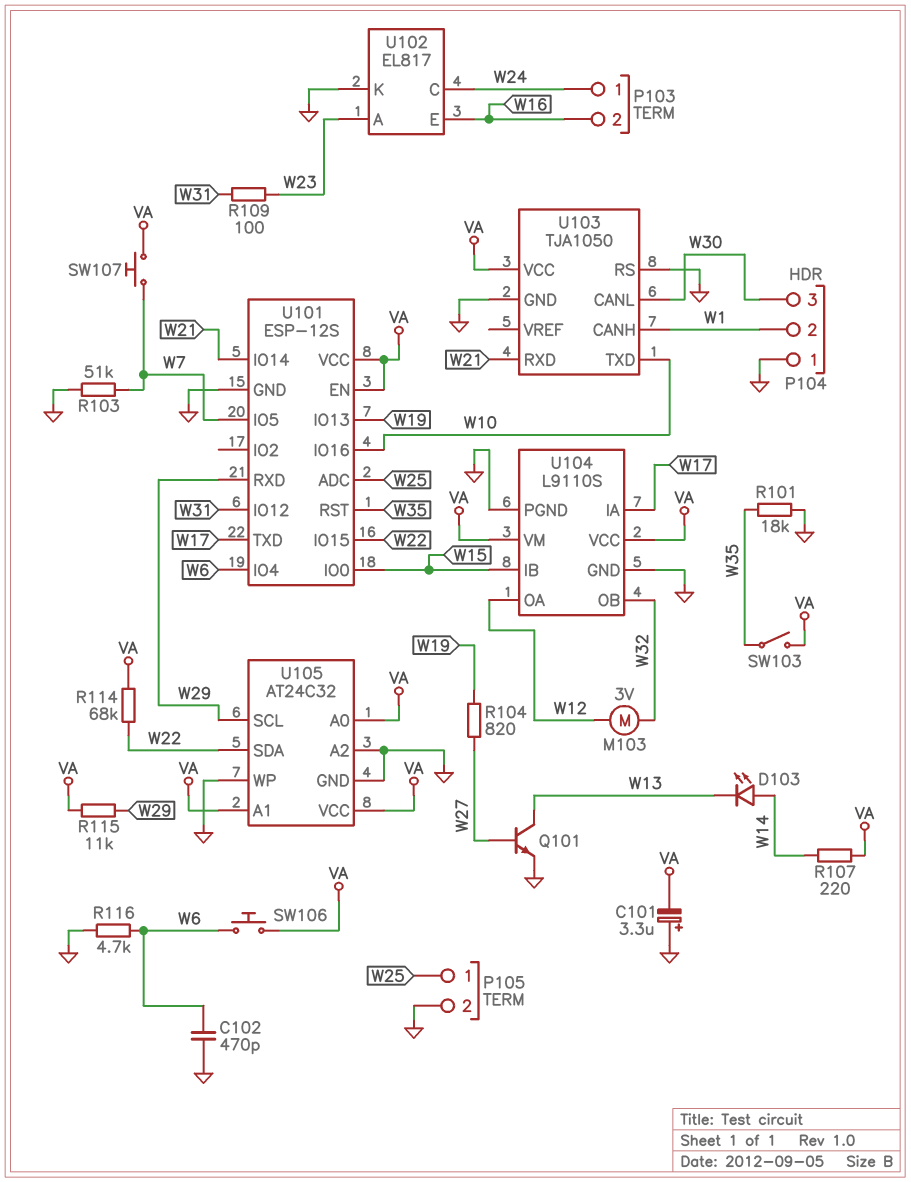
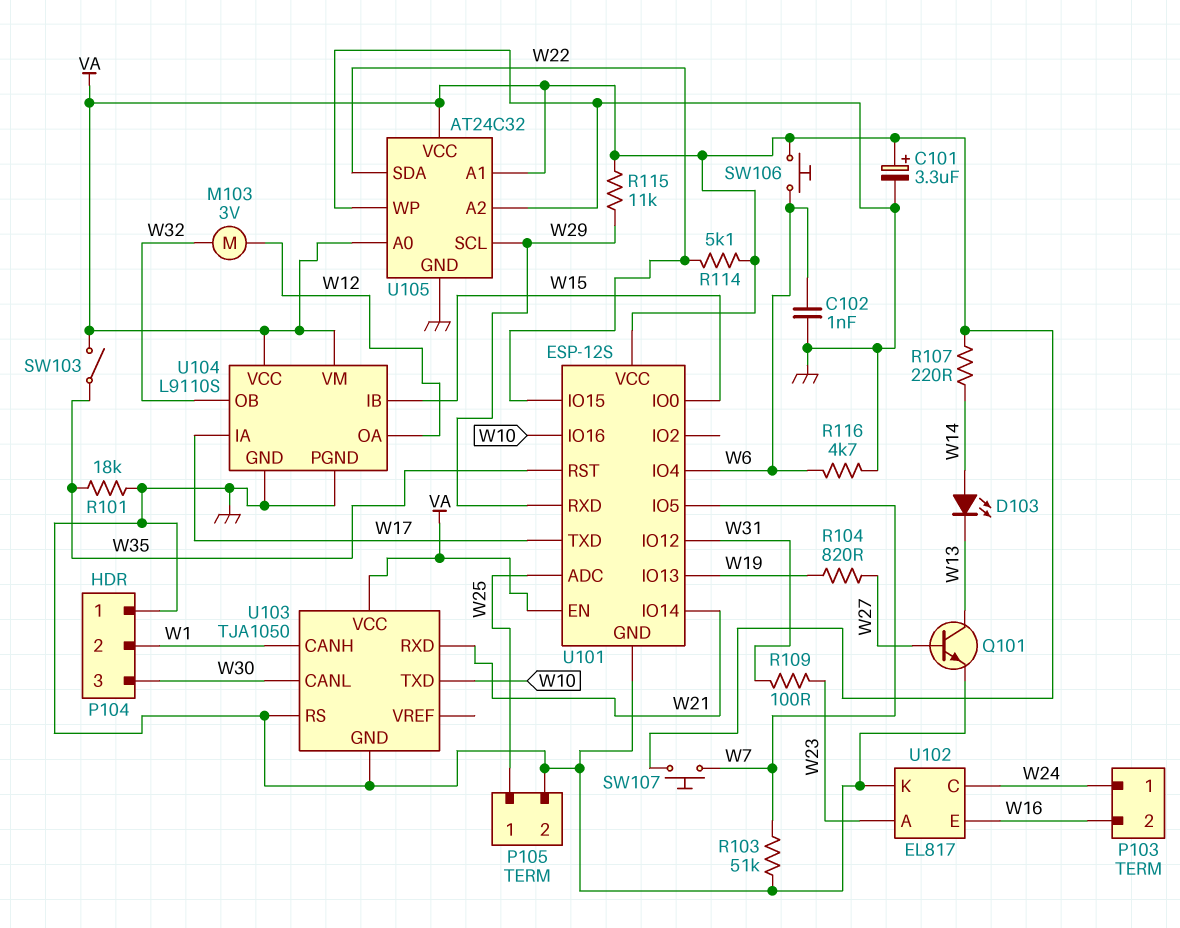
C101: 3.3uF (plus GND, minus VA) -> 3.3uF (plus VA, minus GND)
C102: 470pF (GND, W6) -> 1nF (GND, W6)
R114: 68k (VA, W22) -> 5.1k (VA, W22)

